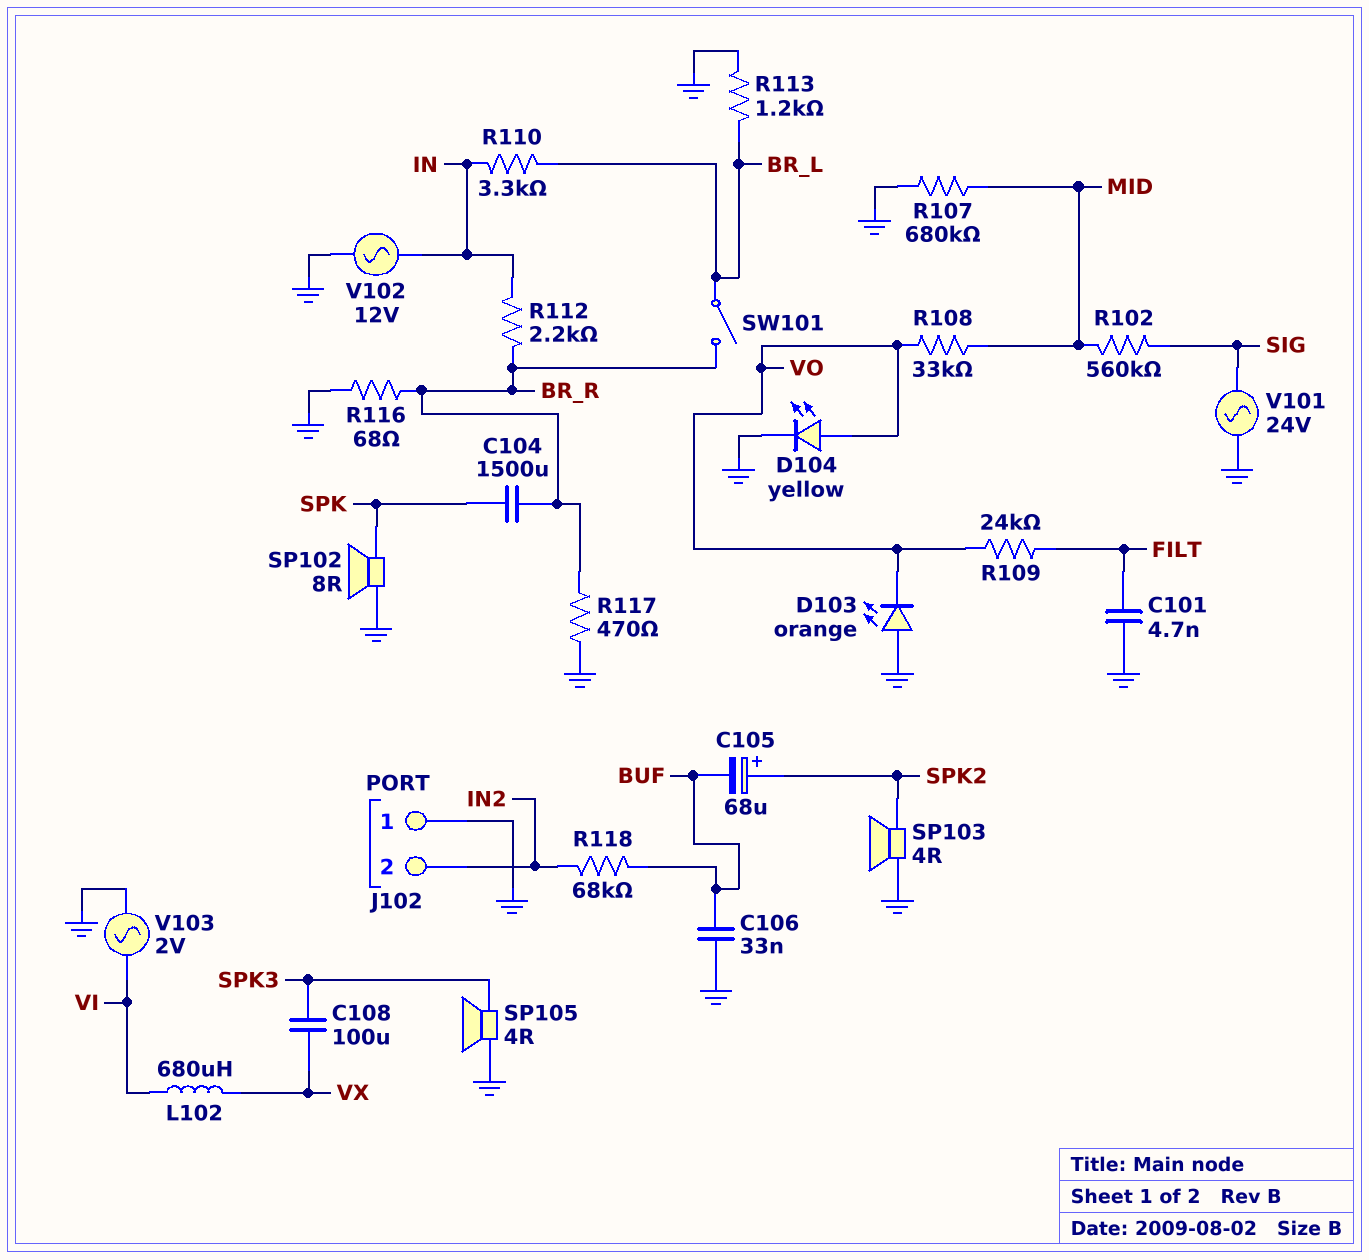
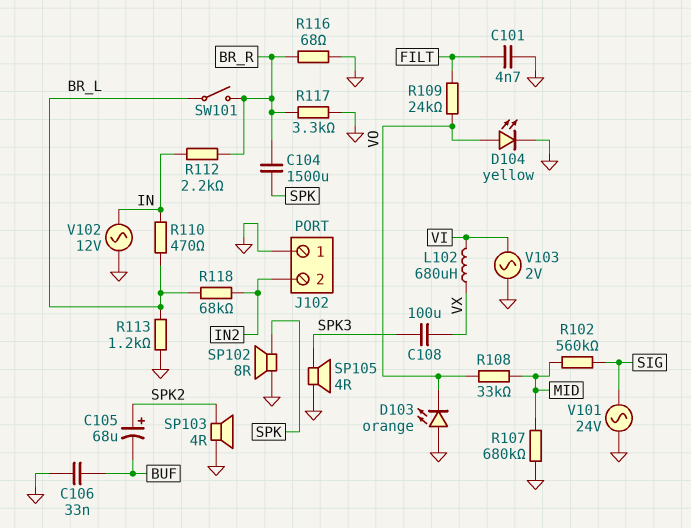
R110: 3.3k (BR_L, IN) -> 470 (BR_L, IN)
R117: 470 (BR_R, GND) -> 3.3k (BR_R, GND)
R118: 68k (BUF, IN2) -> 68k (BR_L, IN2)

